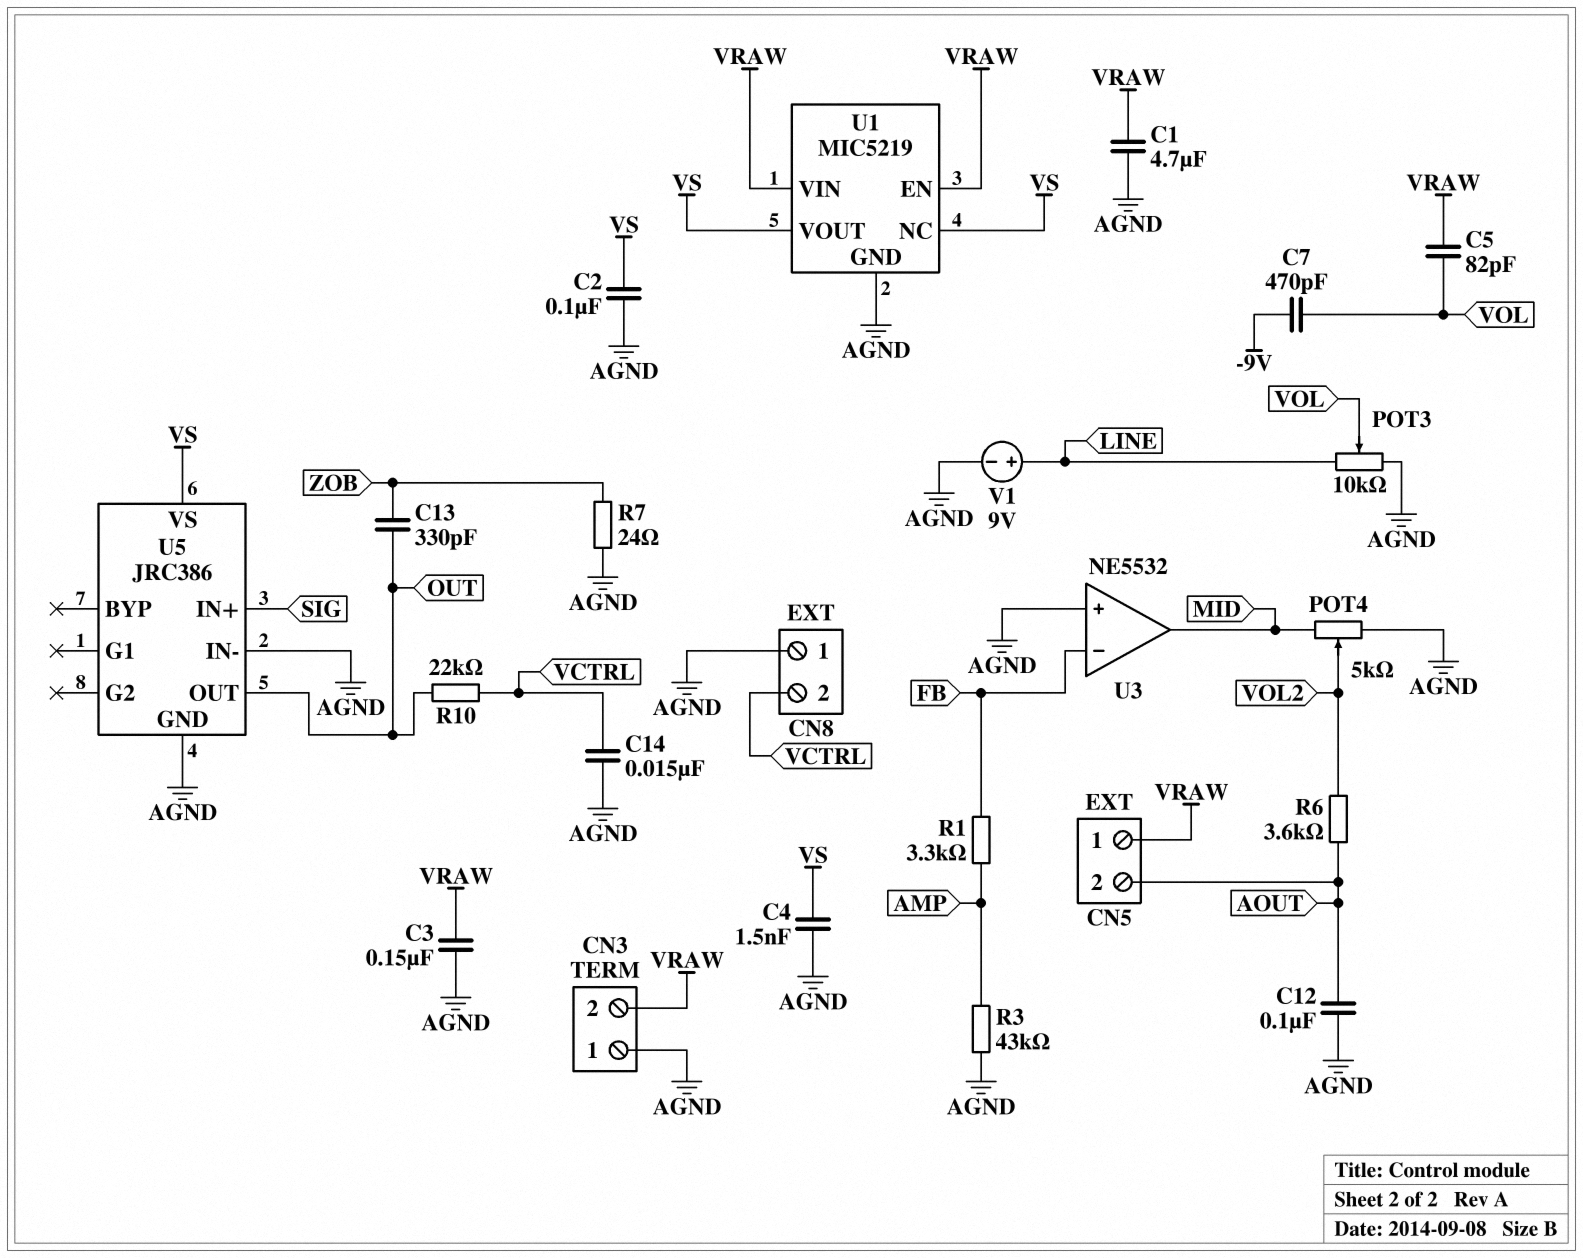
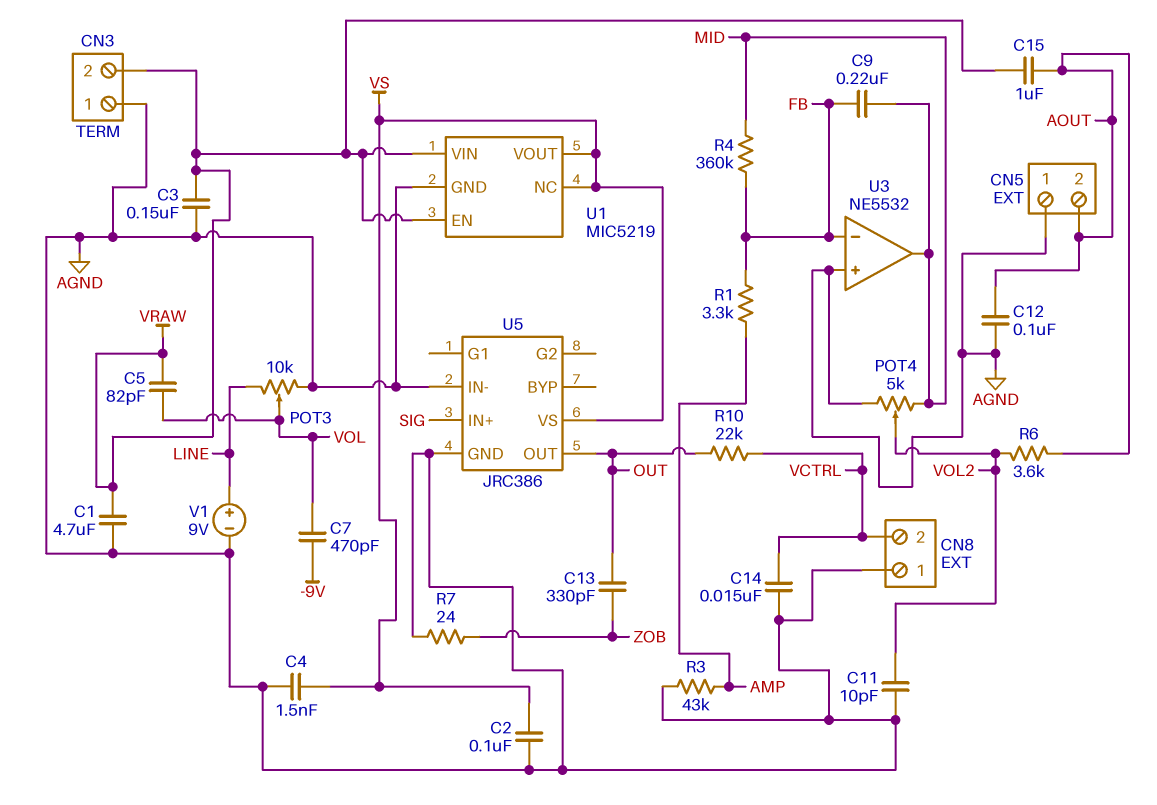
C9: none -> 220nF (FB, MID)
C11: none -> 10pF (AGND, VOL2)
C15: none -> 1uF (AOUT, VRAW)
CN5 pin 1: VRAW -> AGND
R4: none -> 360k (FB, MID)

